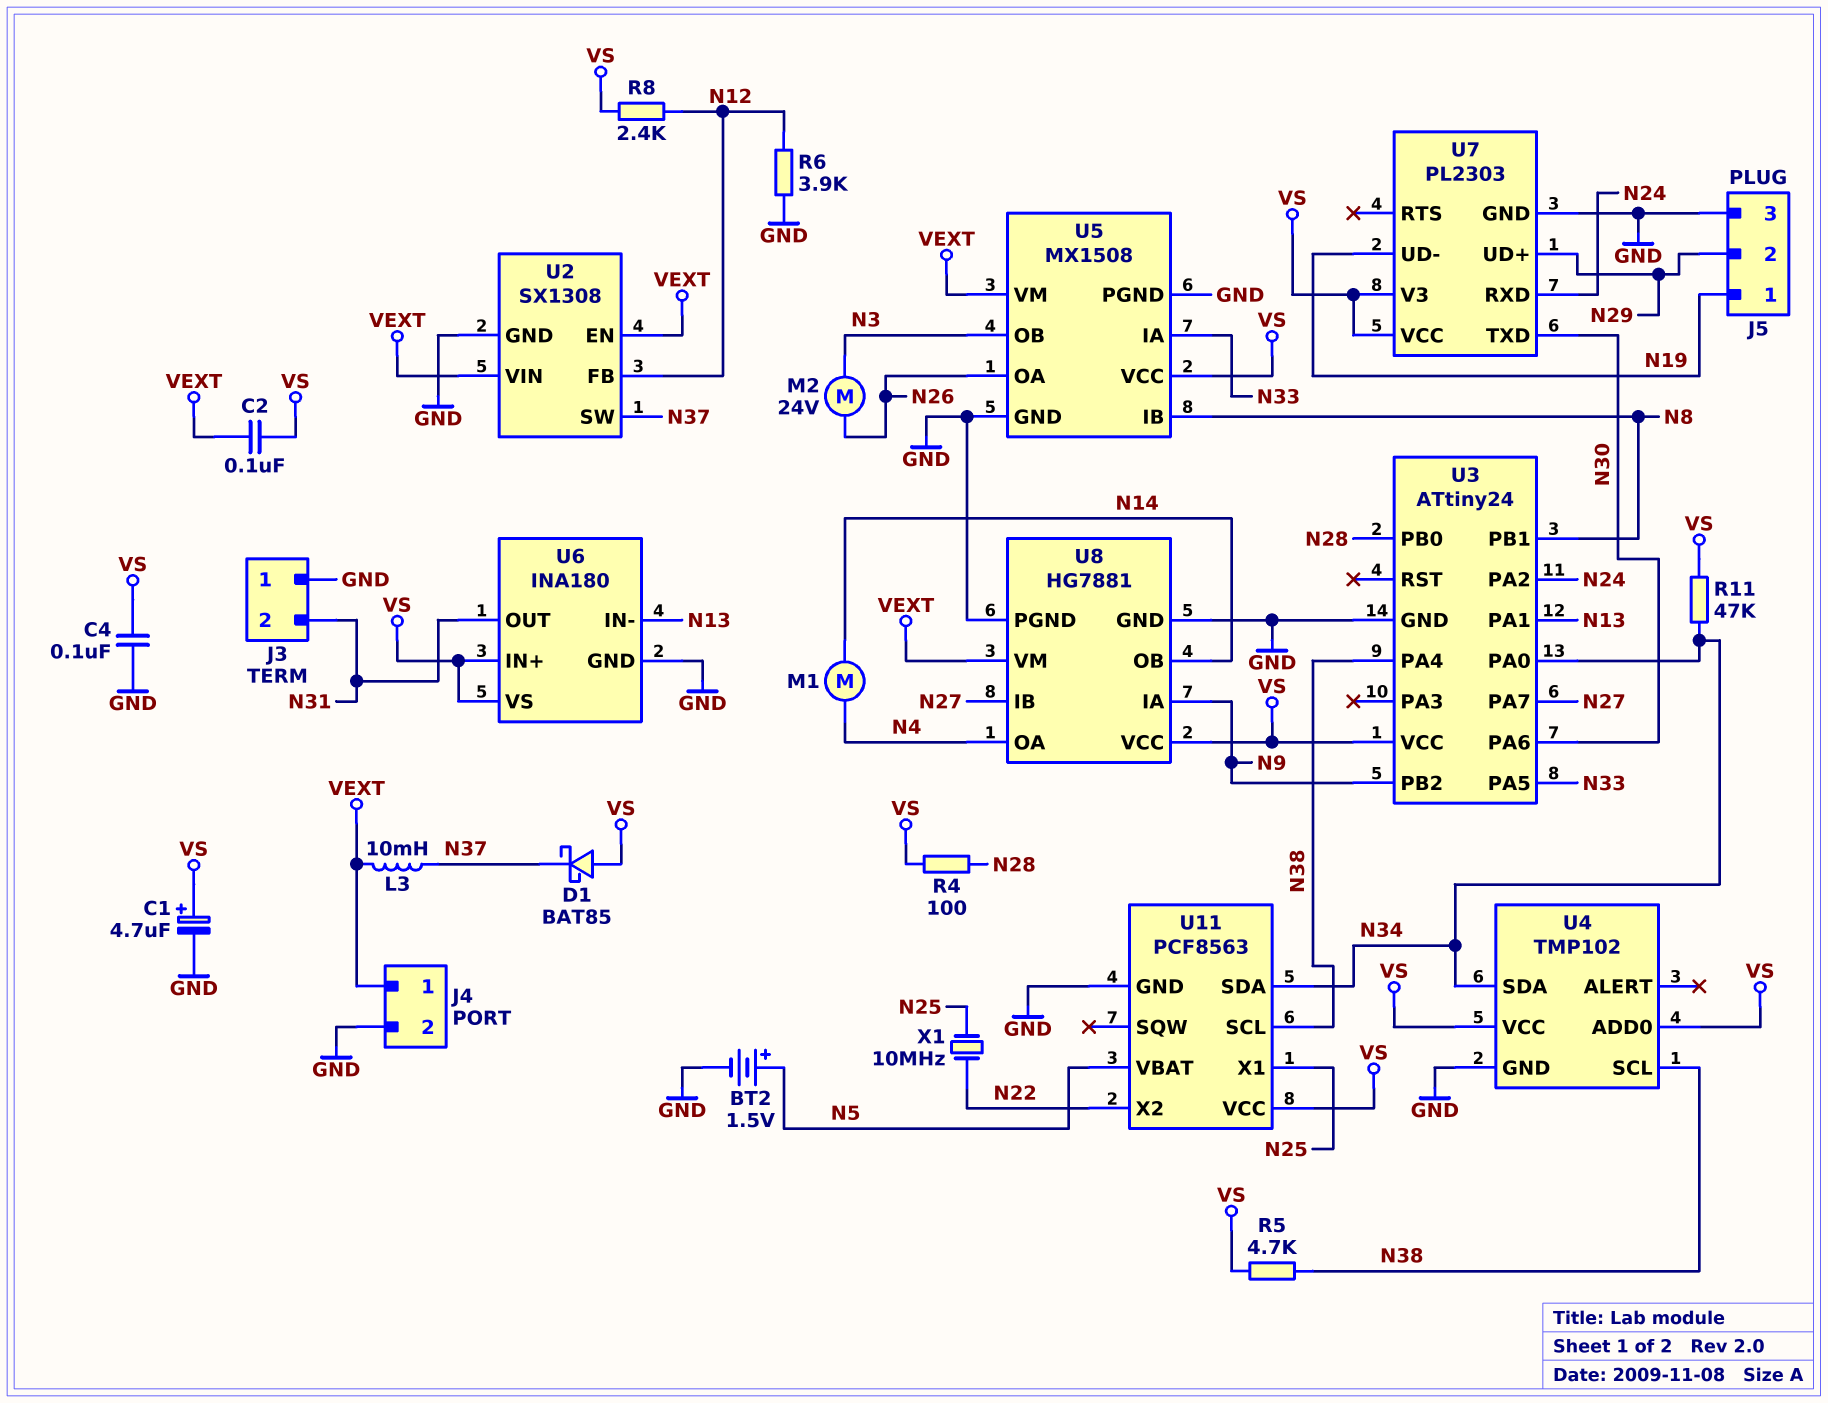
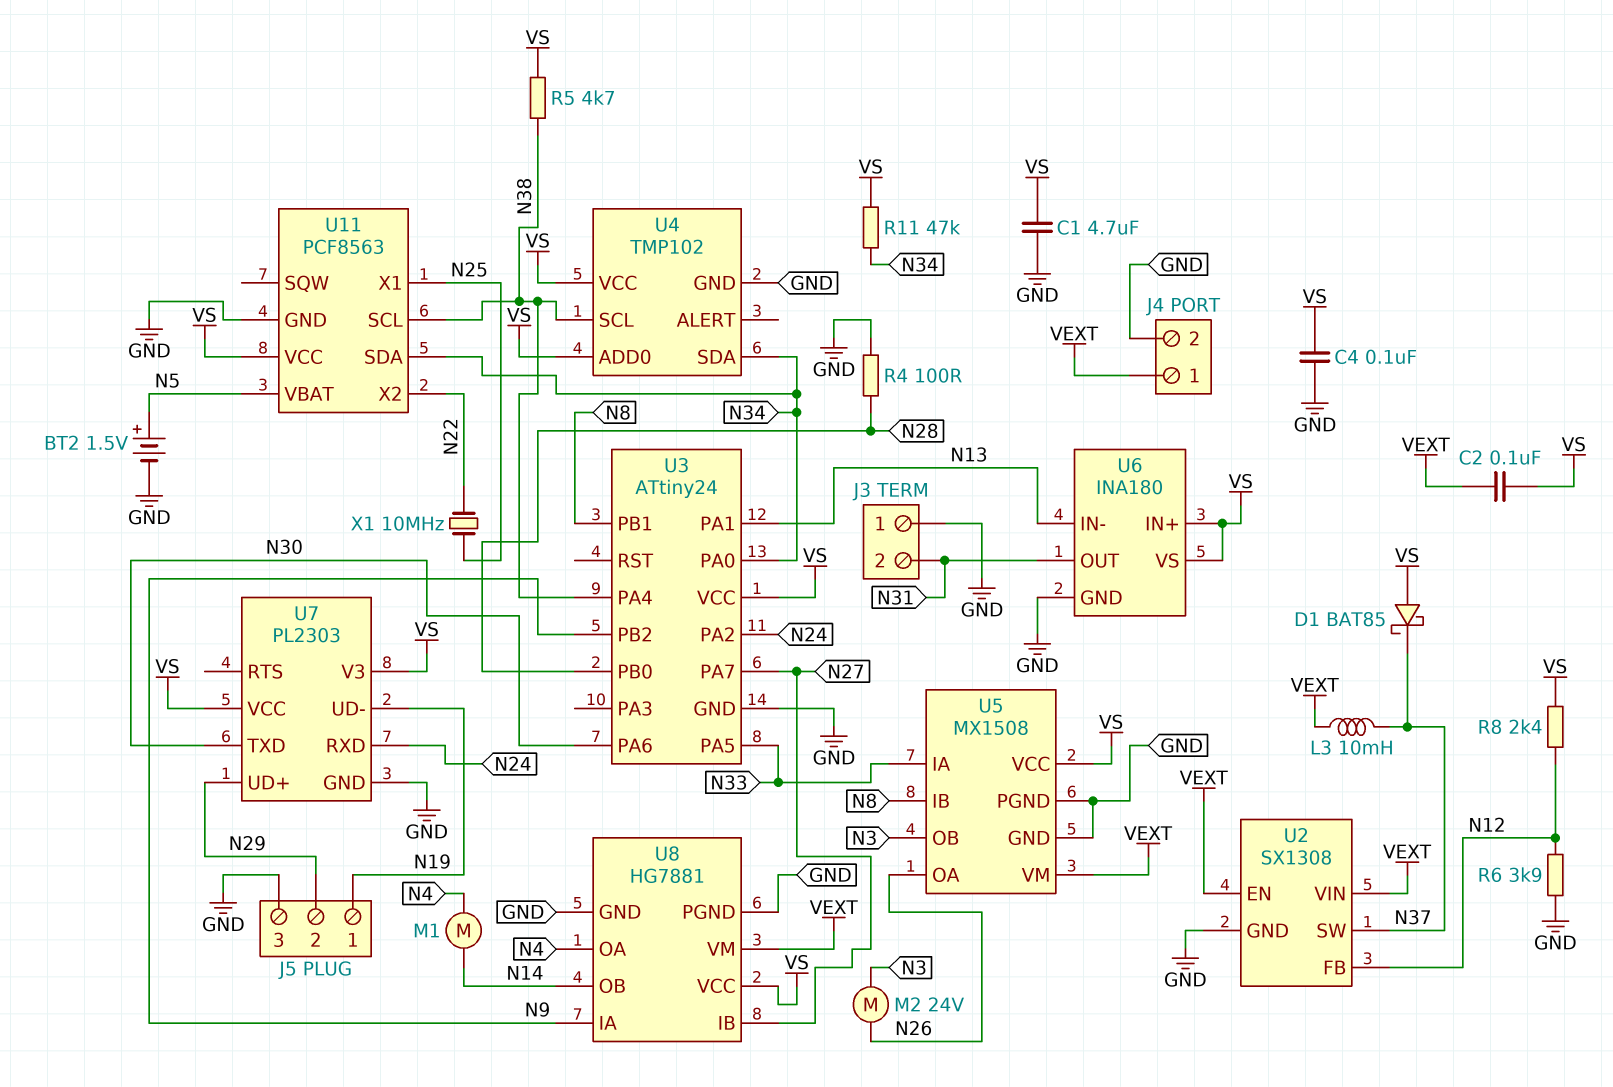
C1: 4.7uF (plus VS, minus GND) -> 4.7uF (GND, VS)
R4: 100 (N28, VS) -> 100 (GND, N28)

